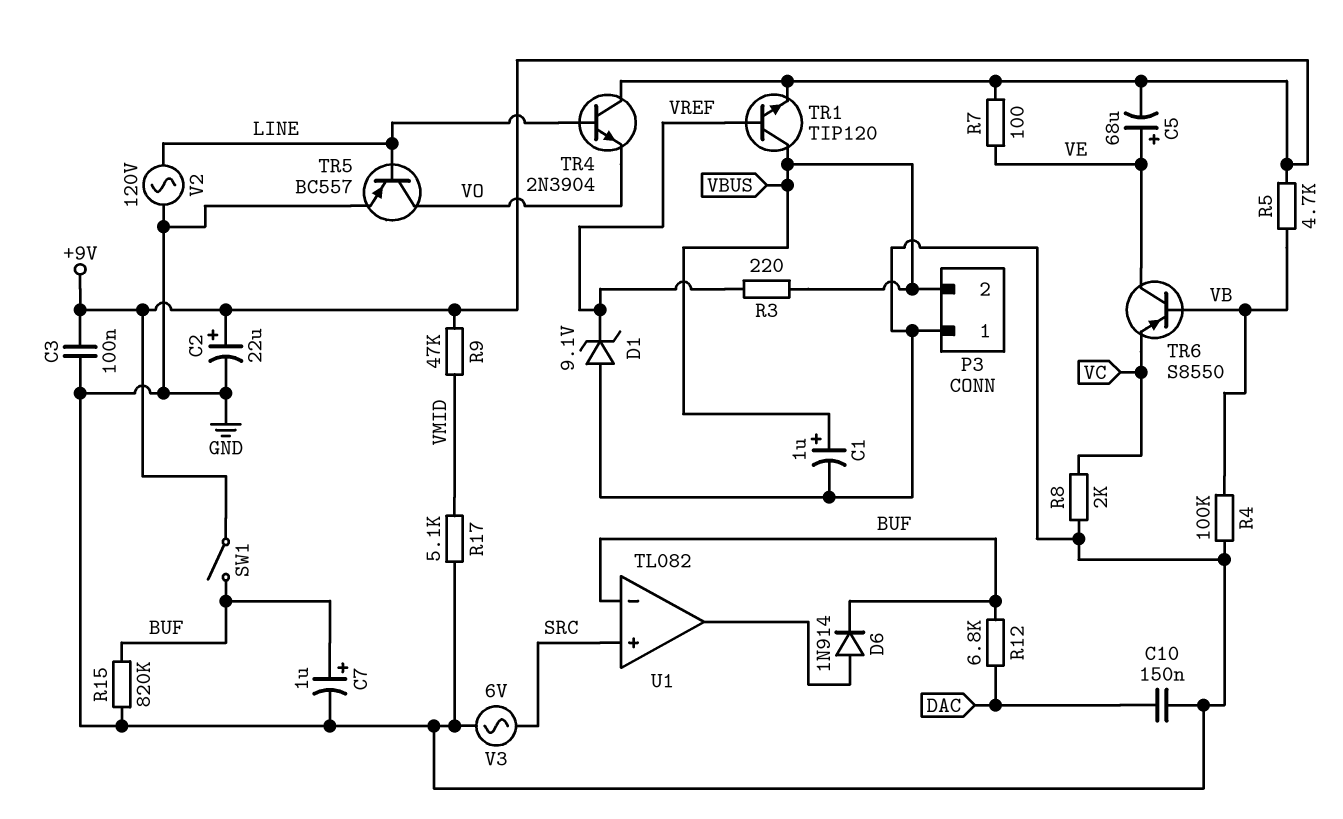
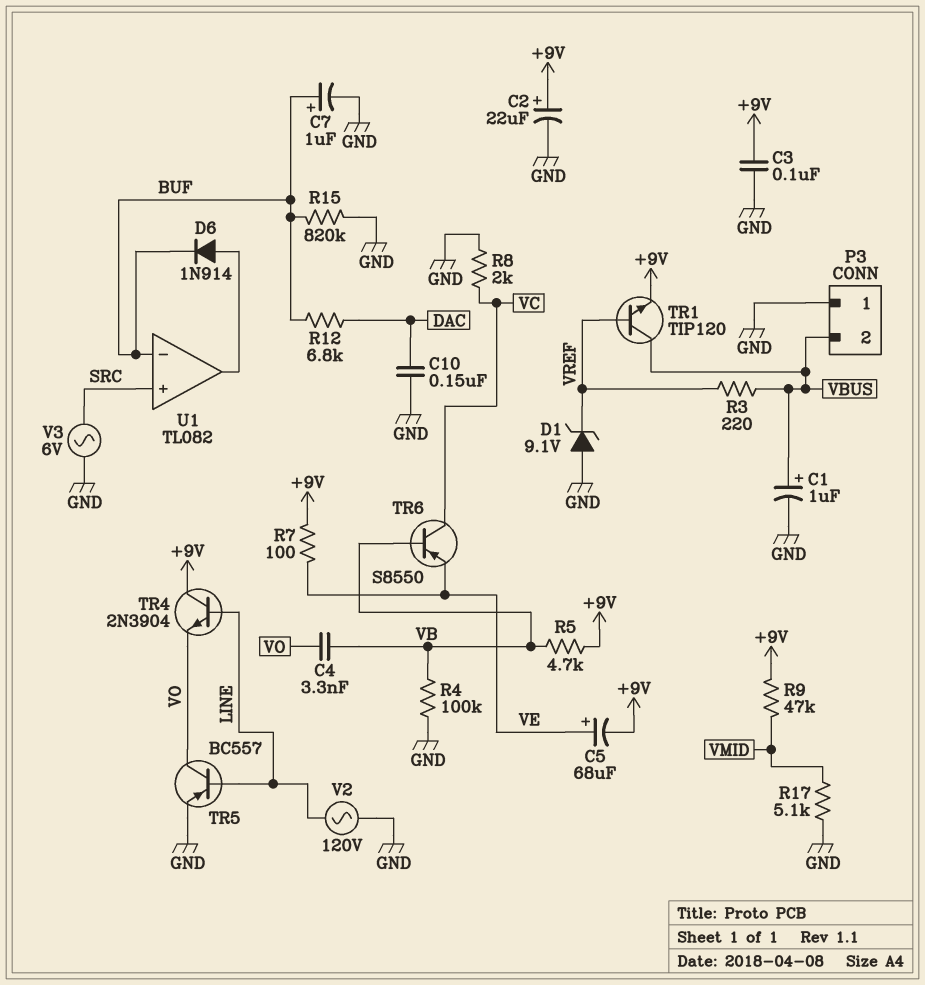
C4: none -> 3.3nF (VB, VO)
SW1: switch (+9V, BUF) -> none
TR6: PNP S8550 (B VB, C VE, E VC) -> PNP S8550 (B VB, C VC, E VE)

